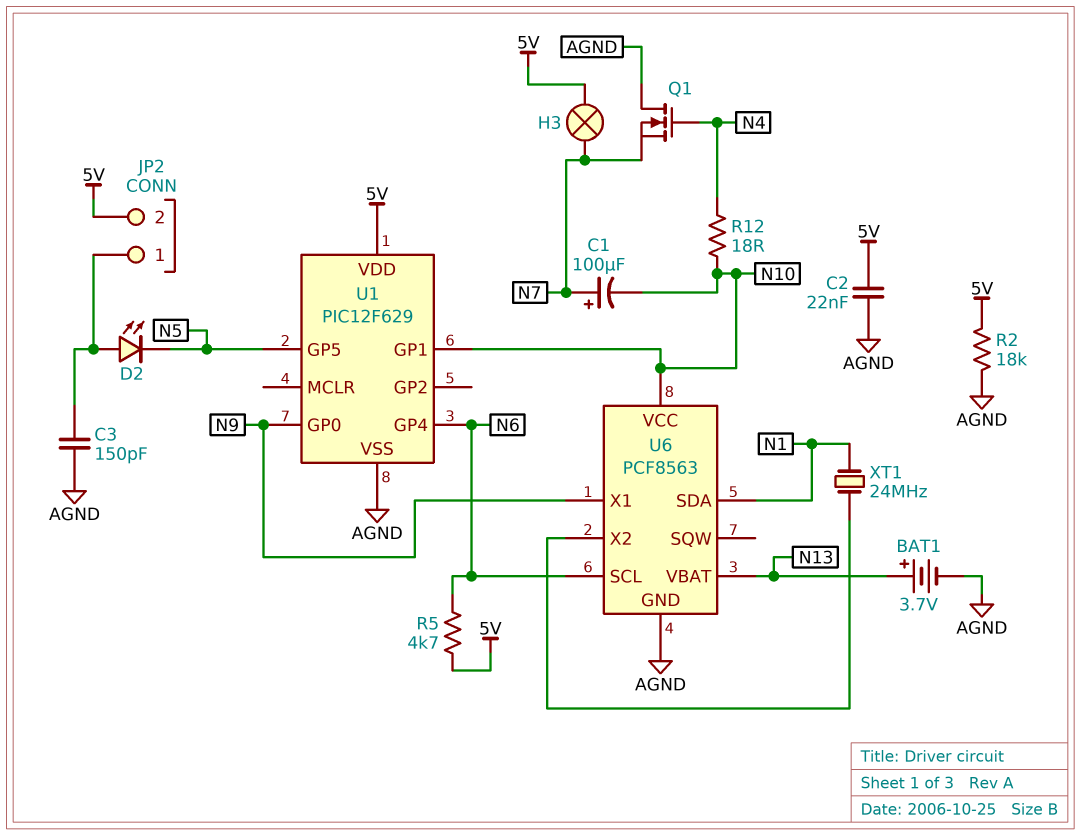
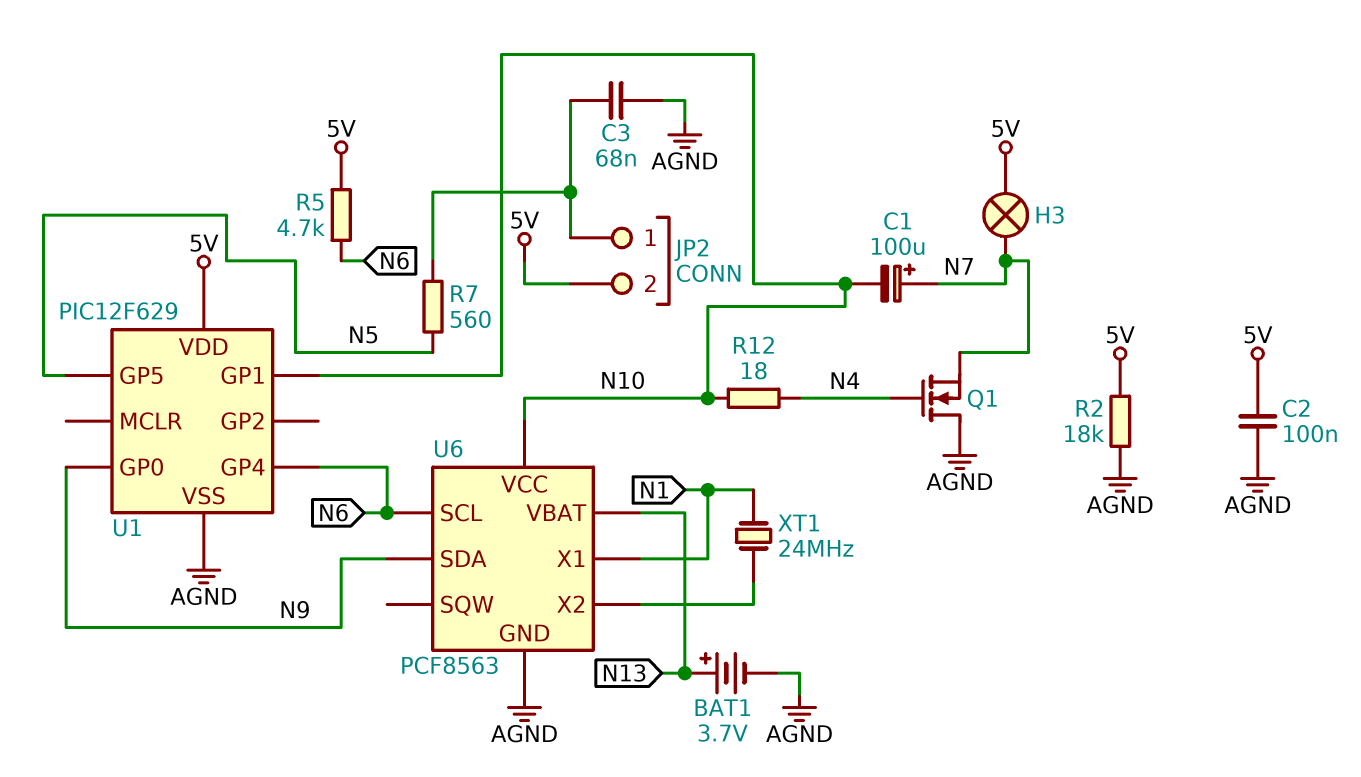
C2: 22nF (5V, AGND) -> 100nF (5V, AGND)
C3: 150pF (AGND, JP2/1) -> 68nF (AGND, JP2/1)
D2: LED (A JP2/1, K N5) -> none
R7: none -> 560 (JP2/1, N5)
U6 pin SDA: N1 -> N9
U6 pin X1: N9 -> N1

